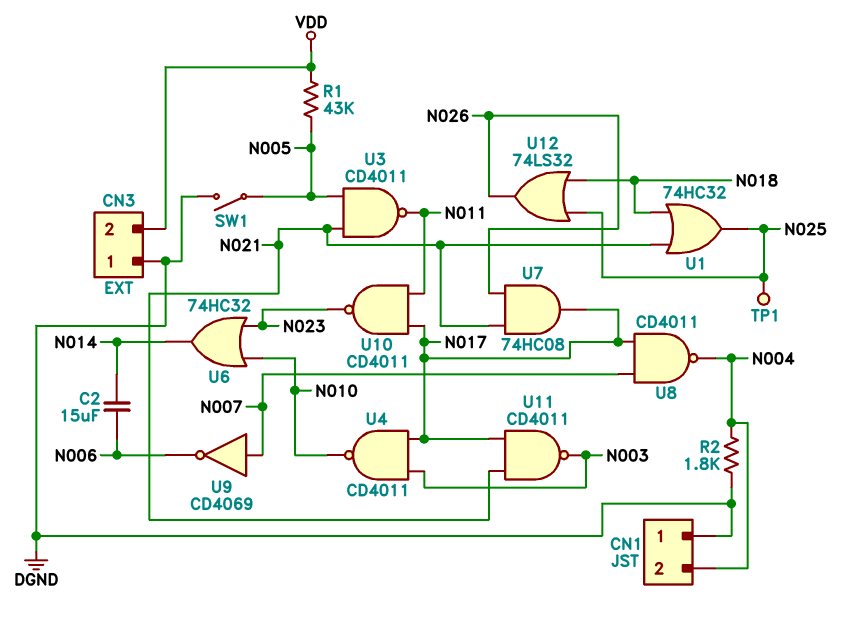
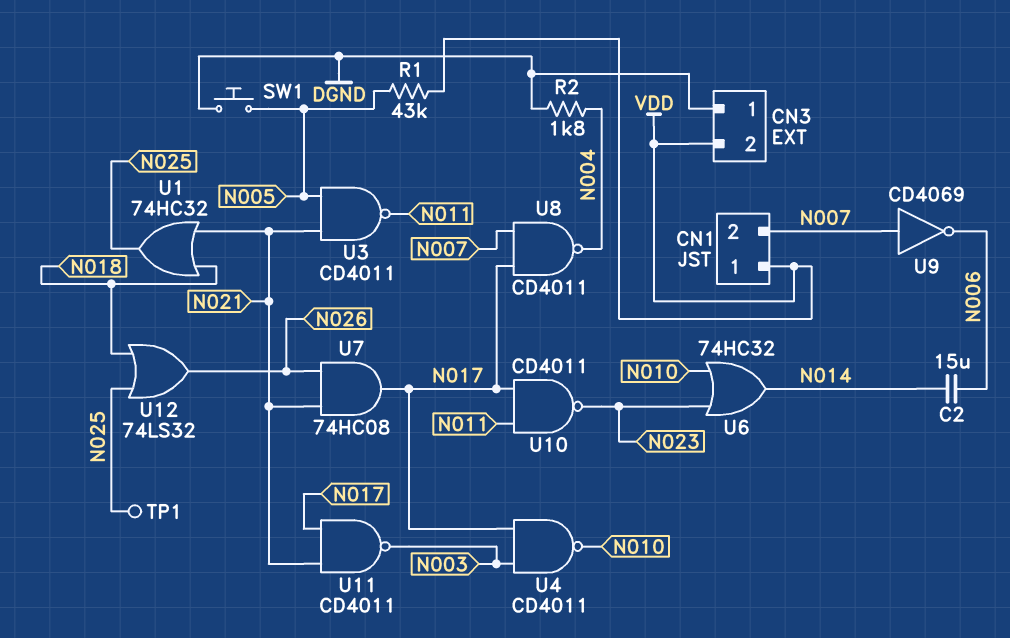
CN1 pin 1: DGND -> VDD
CN1 pin 2: N004 -> N007
SW1: switch (DGND, N005) -> button (DGND, N005)

